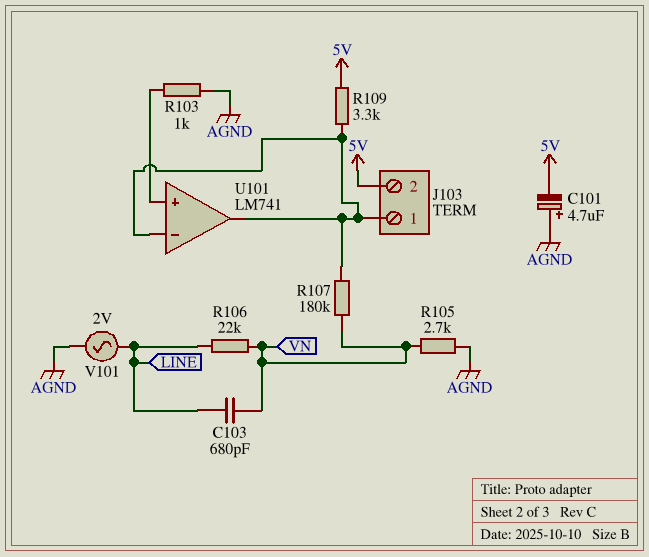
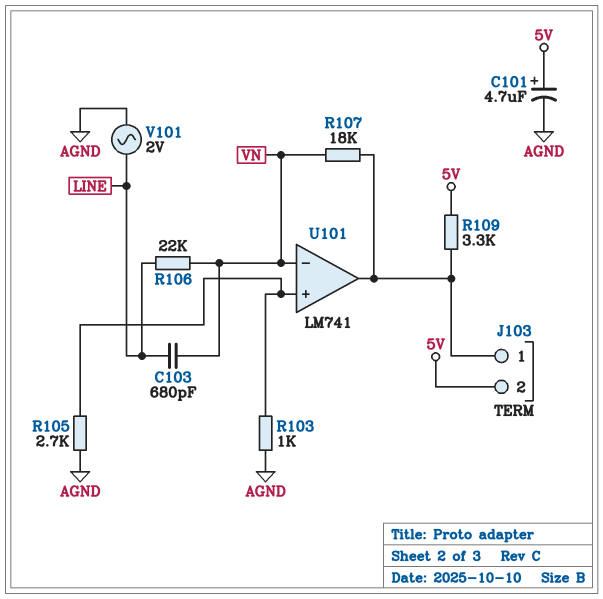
C101: 4.7uF (plus AGND, minus 5V) -> 4.7uF (plus 5V, minus AGND)
R105: 2.7k (AGND, VN) -> 2.7k (AGND, U101/in+)
R107: 180k (J103/1, VN) -> 18k (J103/1, VN)
U101 pin in-: J103/1 -> VN

